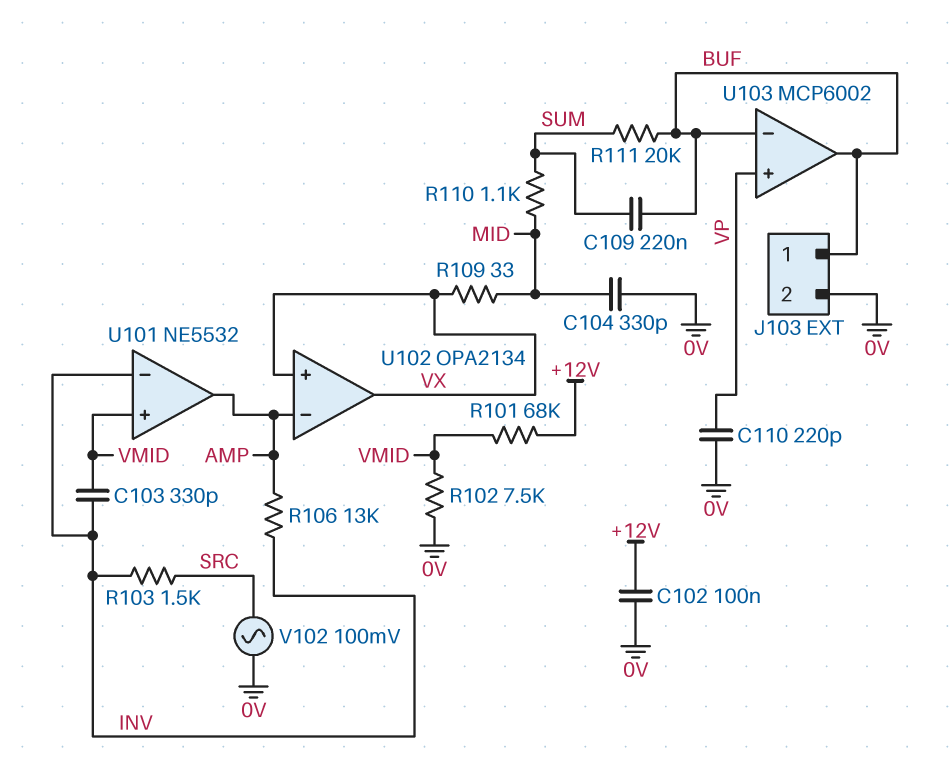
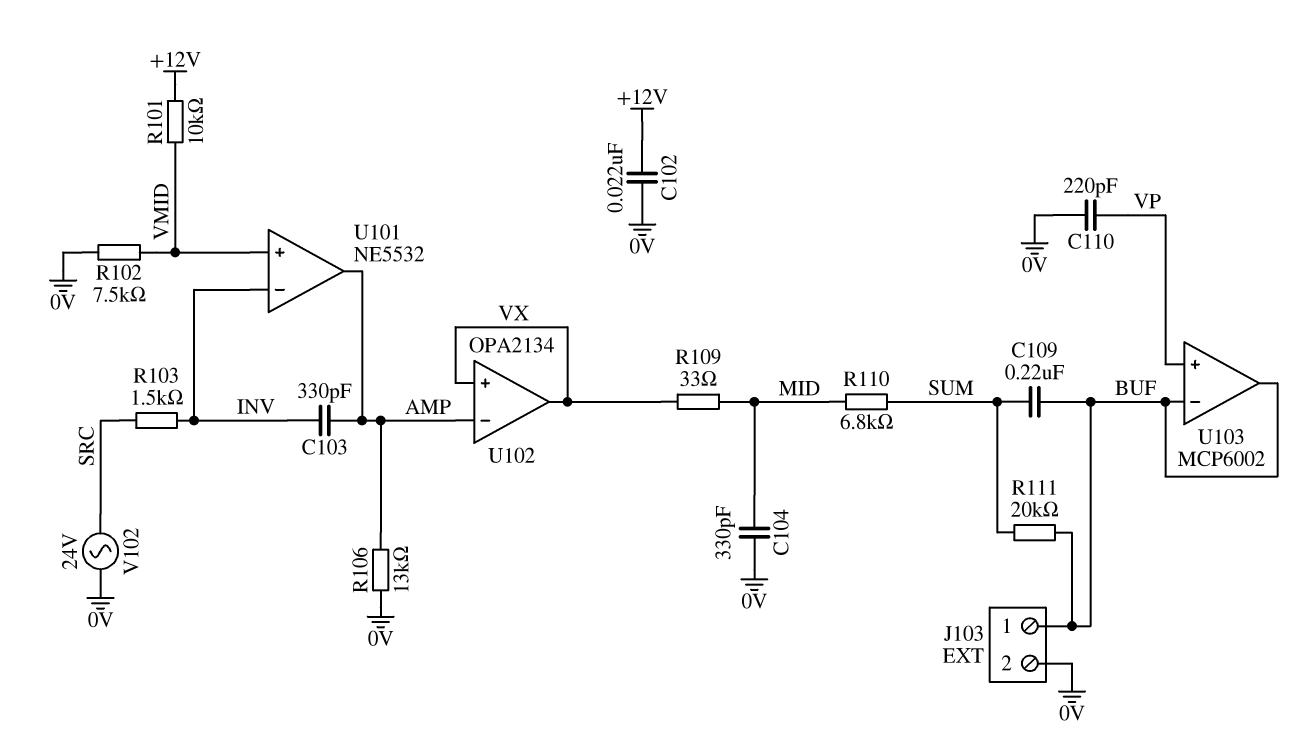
C102: 100nF (+12V, 0V) -> 22nF (+12V, 0V)
C103: 330pF (INV, VMID) -> 330pF (AMP, INV)
R101: 68k (+12V, VMID) -> 10k (+12V, VMID)
R106: 13k (AMP, INV) -> 13k (0V, AMP)
R110: 1.1k (MID, SUM) -> 6.8k (MID, SUM)
V102: AC 100mV (0V, SRC) -> AC 24V (0V, SRC)

